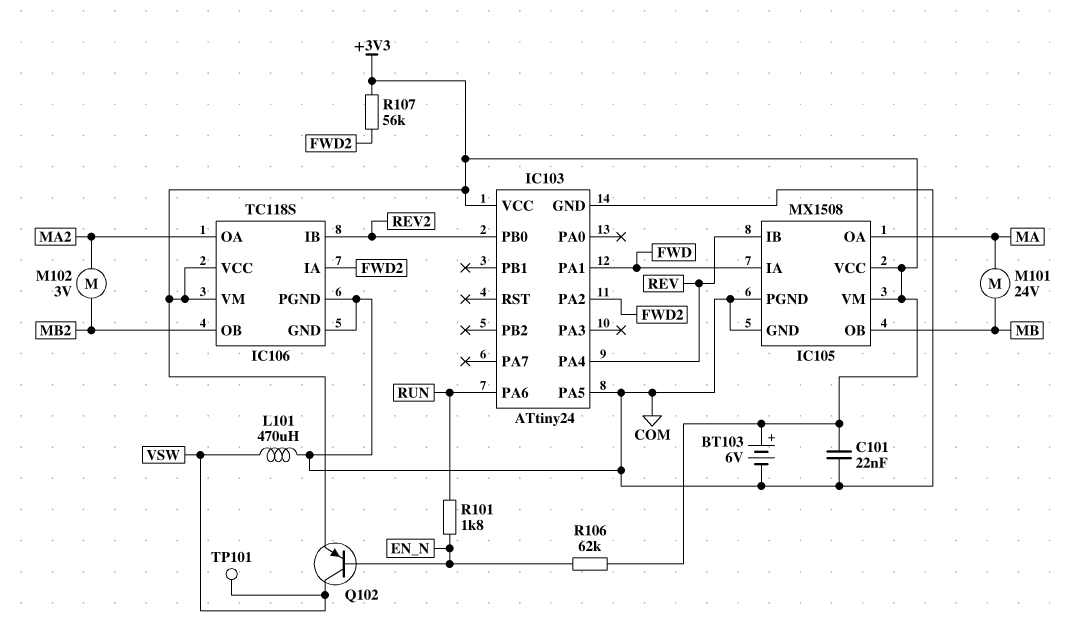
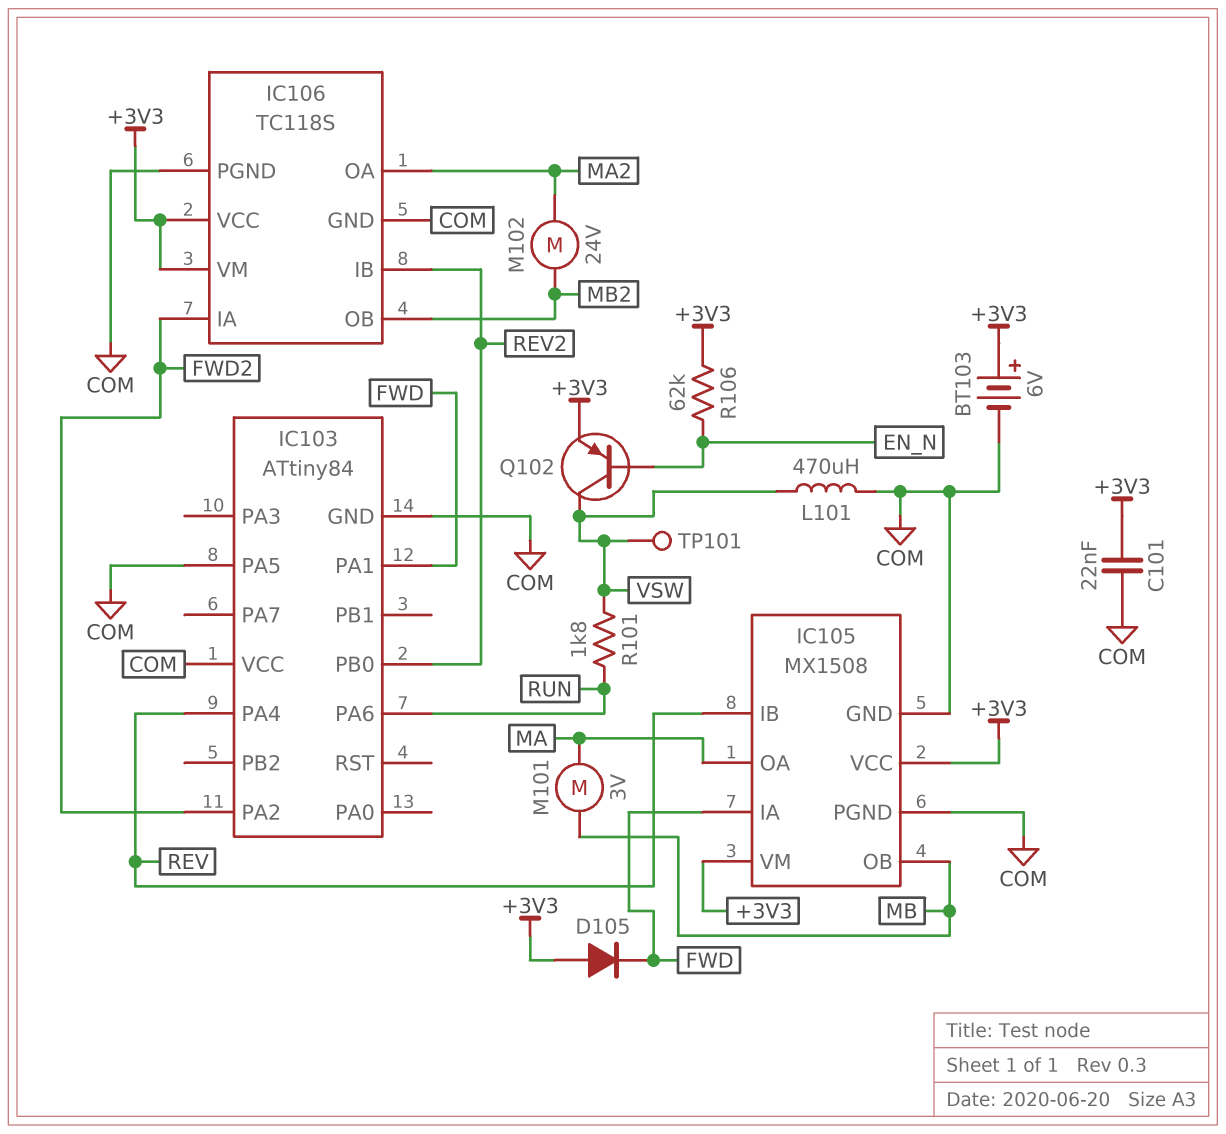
D105: none -> diode (A +3V3, K FWD)
IC103: ATtiny24 -> ATtiny84
IC103 pin VCC: +3V3 -> COM
M101: motor 24V (MA, MB) -> motor 3V (MA, MB)
M102: motor 3V (MA2, MB2) -> motor 24V (MA2, MB2)
R101: 1.8k (EN_N, RUN) -> 1.8k (RUN, VSW)
R107: 56k (+3V3, FWD2) -> none

